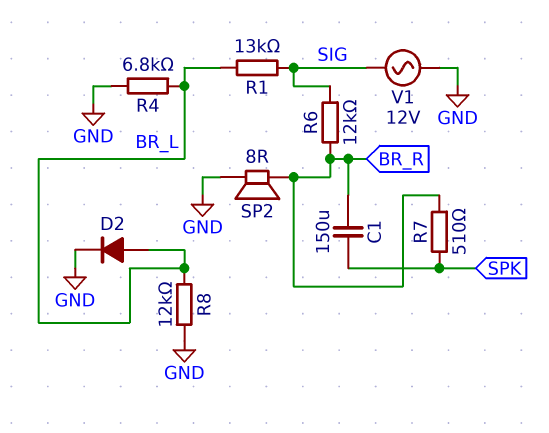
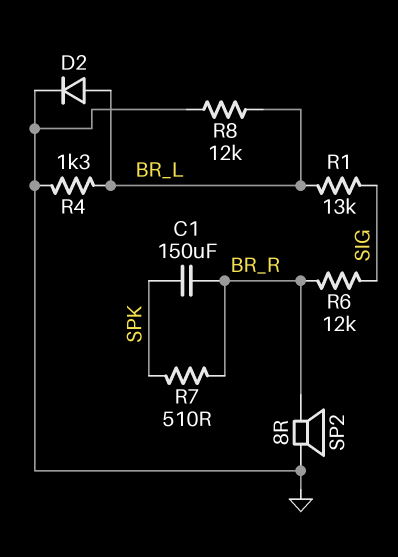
R4: 6.8k (BR_L, GND) -> 1.3k (BR_L, GND)
V1: AC 12V (GND, SIG) -> none

